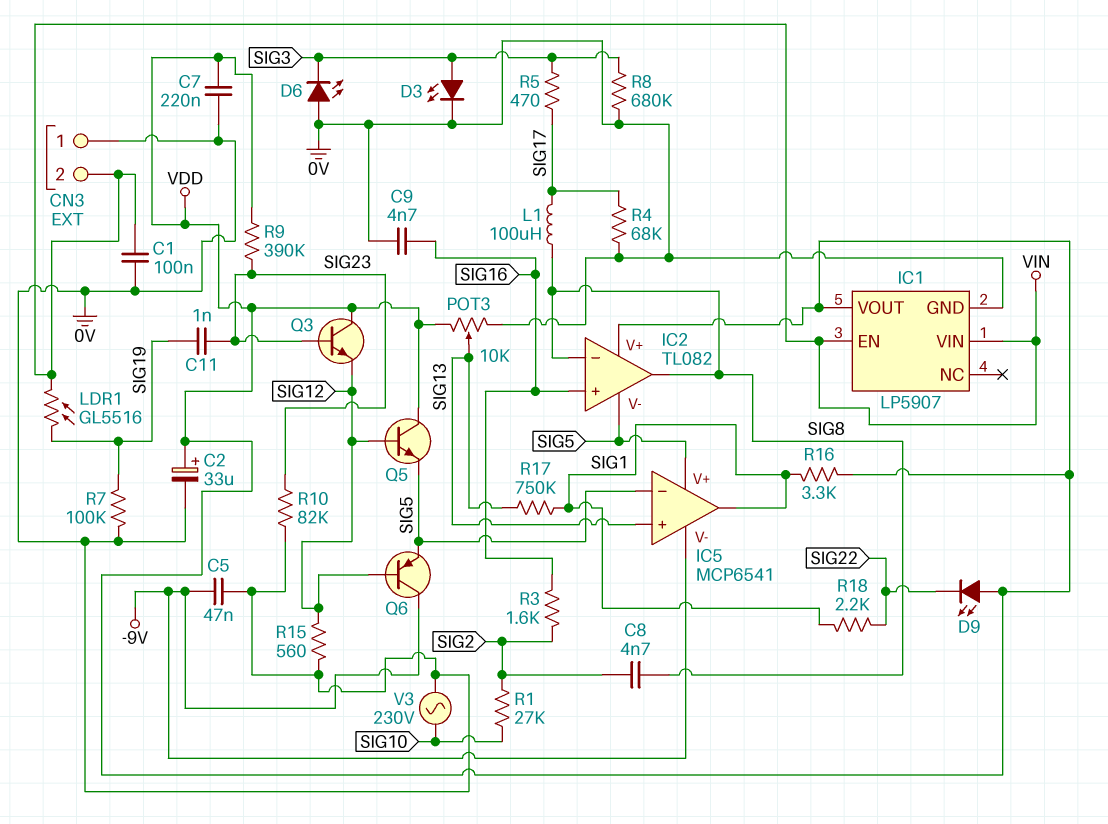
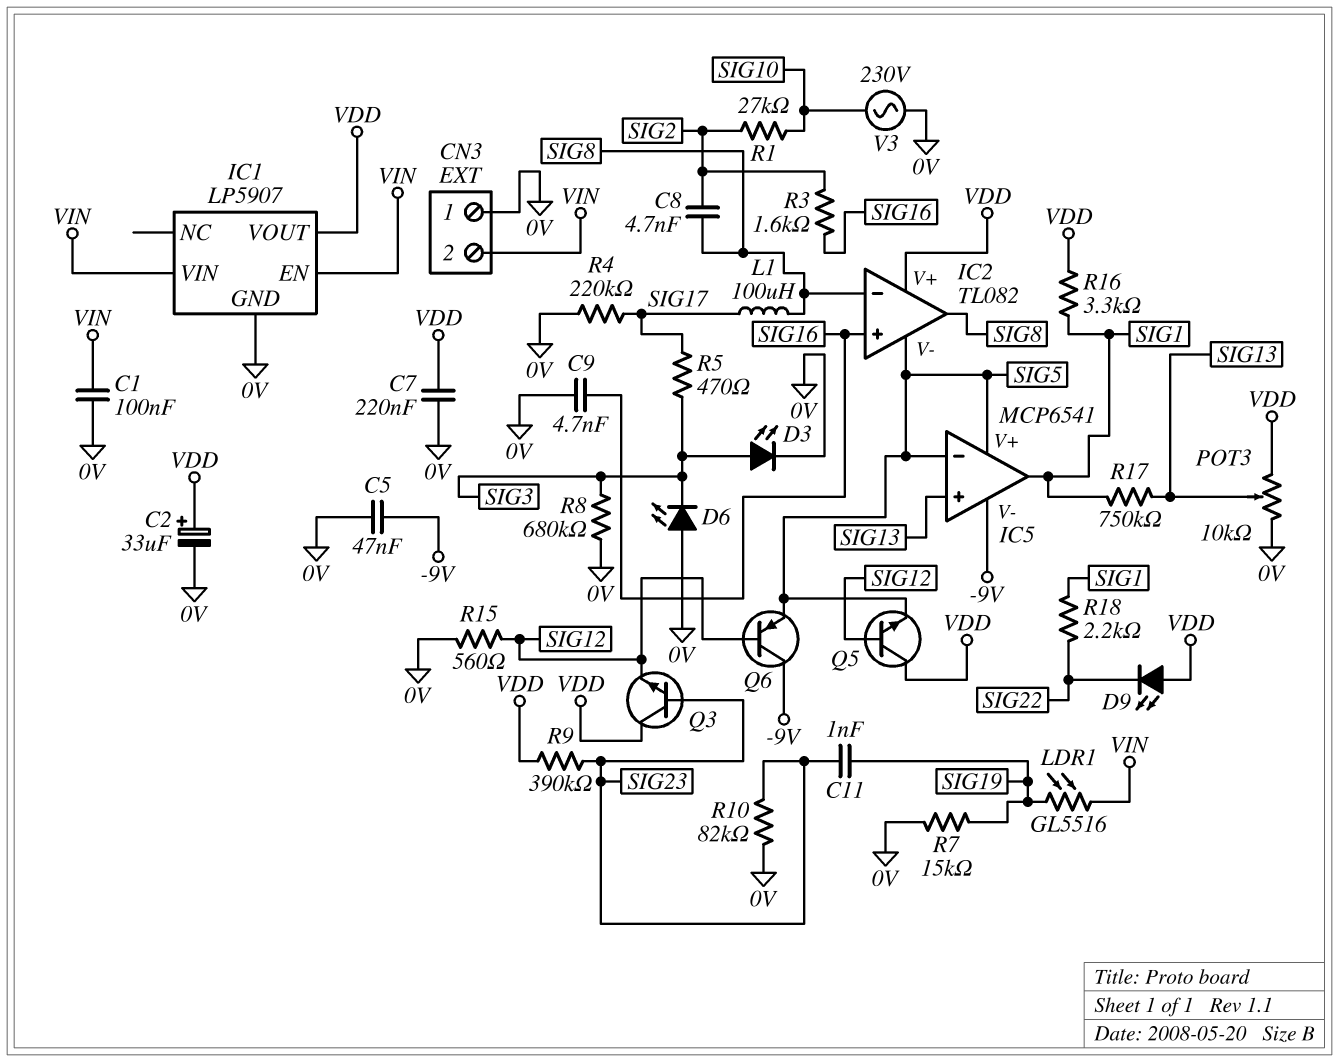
R4: 68k (0V, SIG17) -> 220k (0V, SIG17)
R7: 100k (0V, SIG19) -> 15k (0V, SIG19)

